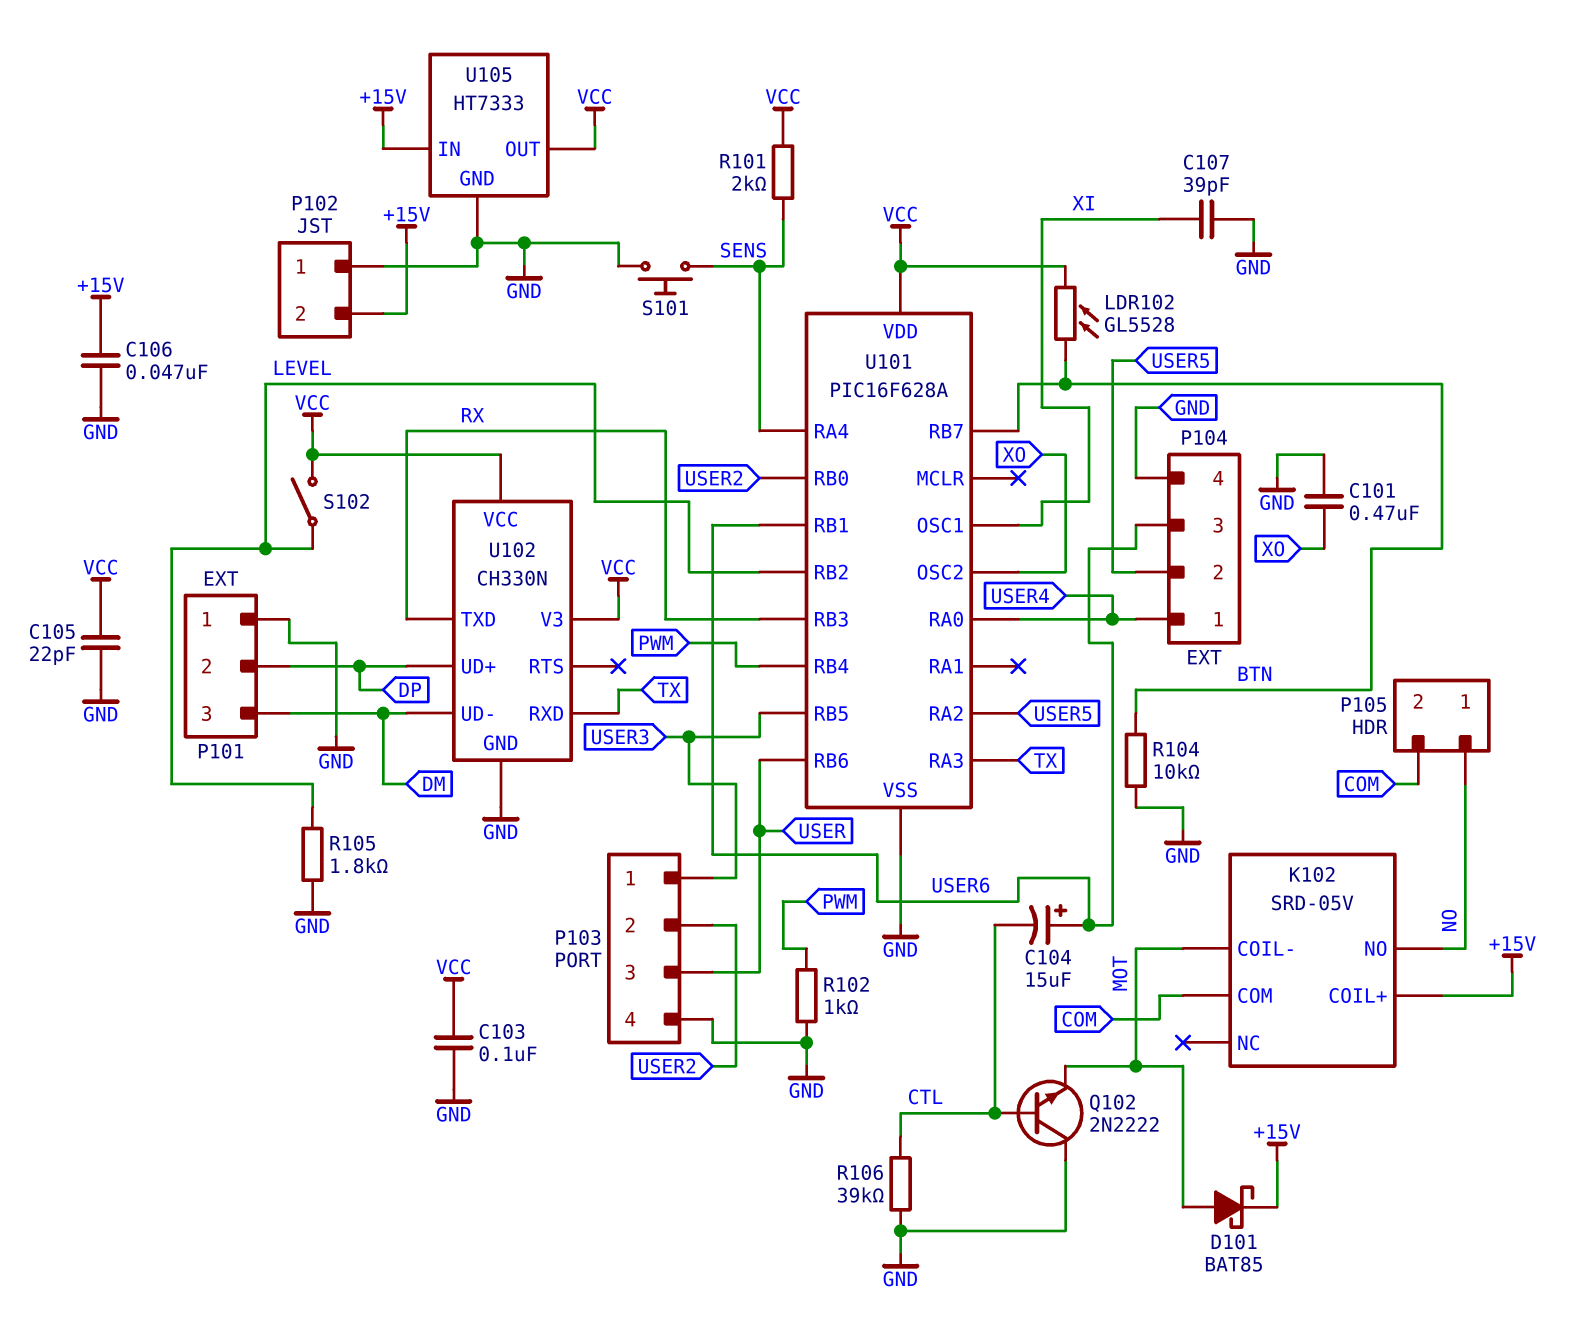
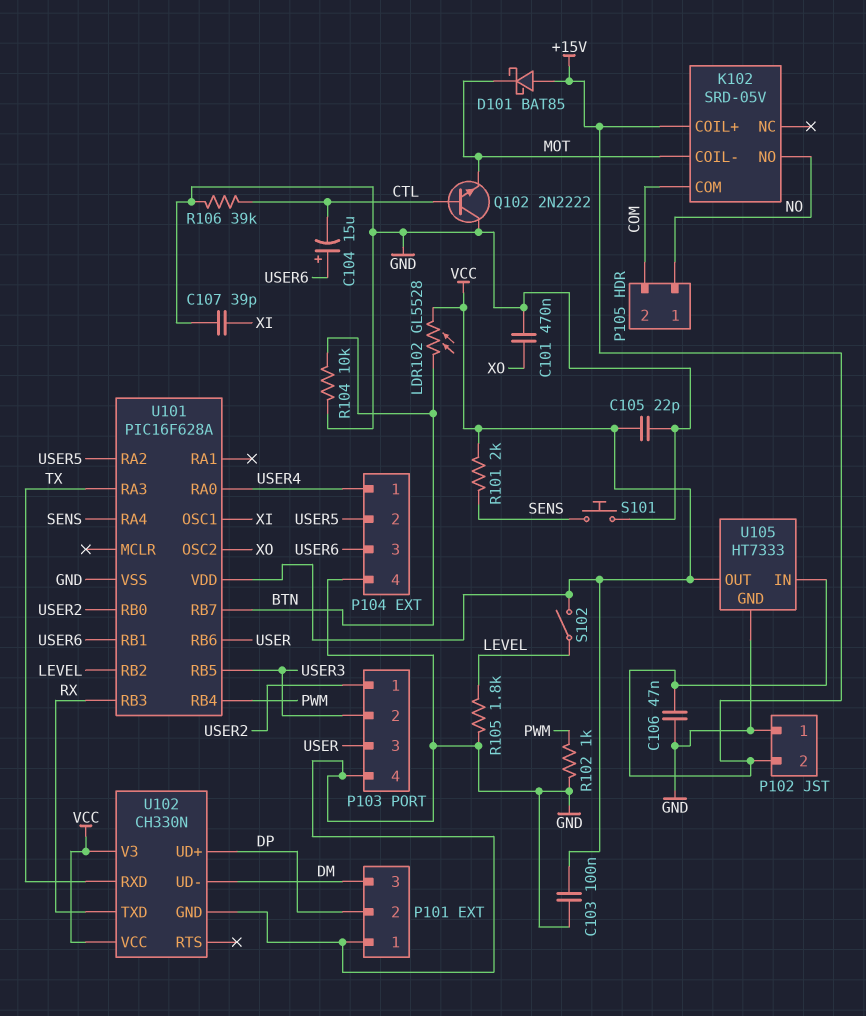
D101: schottky BAT85 (A MOT, K +15V) -> schottky BAT85 (A +15V, K MOT)
P103 pin 1: USER3 -> USER2
P103 pin 2: USER2 -> USER3

